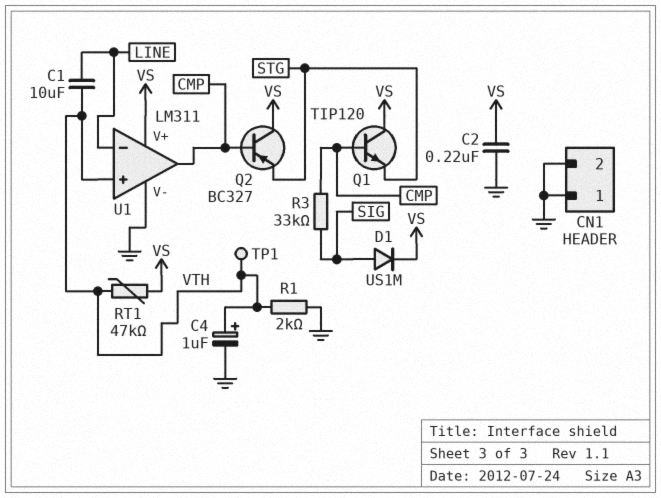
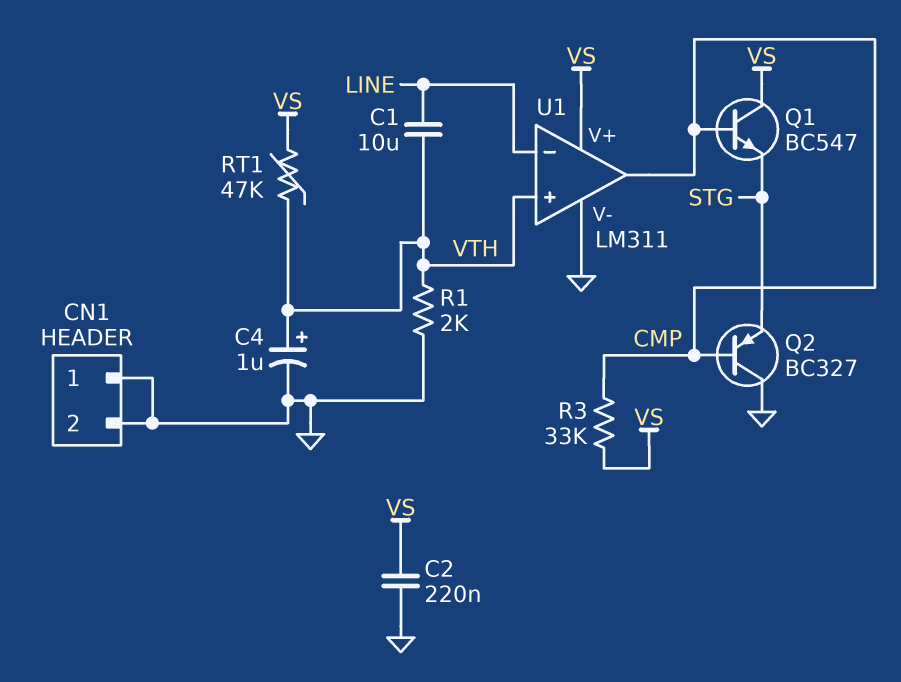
D1: diode US1M (A SIG, K VS) -> none
Q1: NPN TIP120 (B CMP, C VS, E STG) -> NPN BC547 (B CMP, C VS, E STG)
Q2: PNP BC327 (B CMP, C VS, E STG) -> PNP BC327 (B CMP, C GND, E STG)
R3: 33k (CMP, SIG) -> 33k (CMP, VS)
TP1: test point (VTH) -> none

